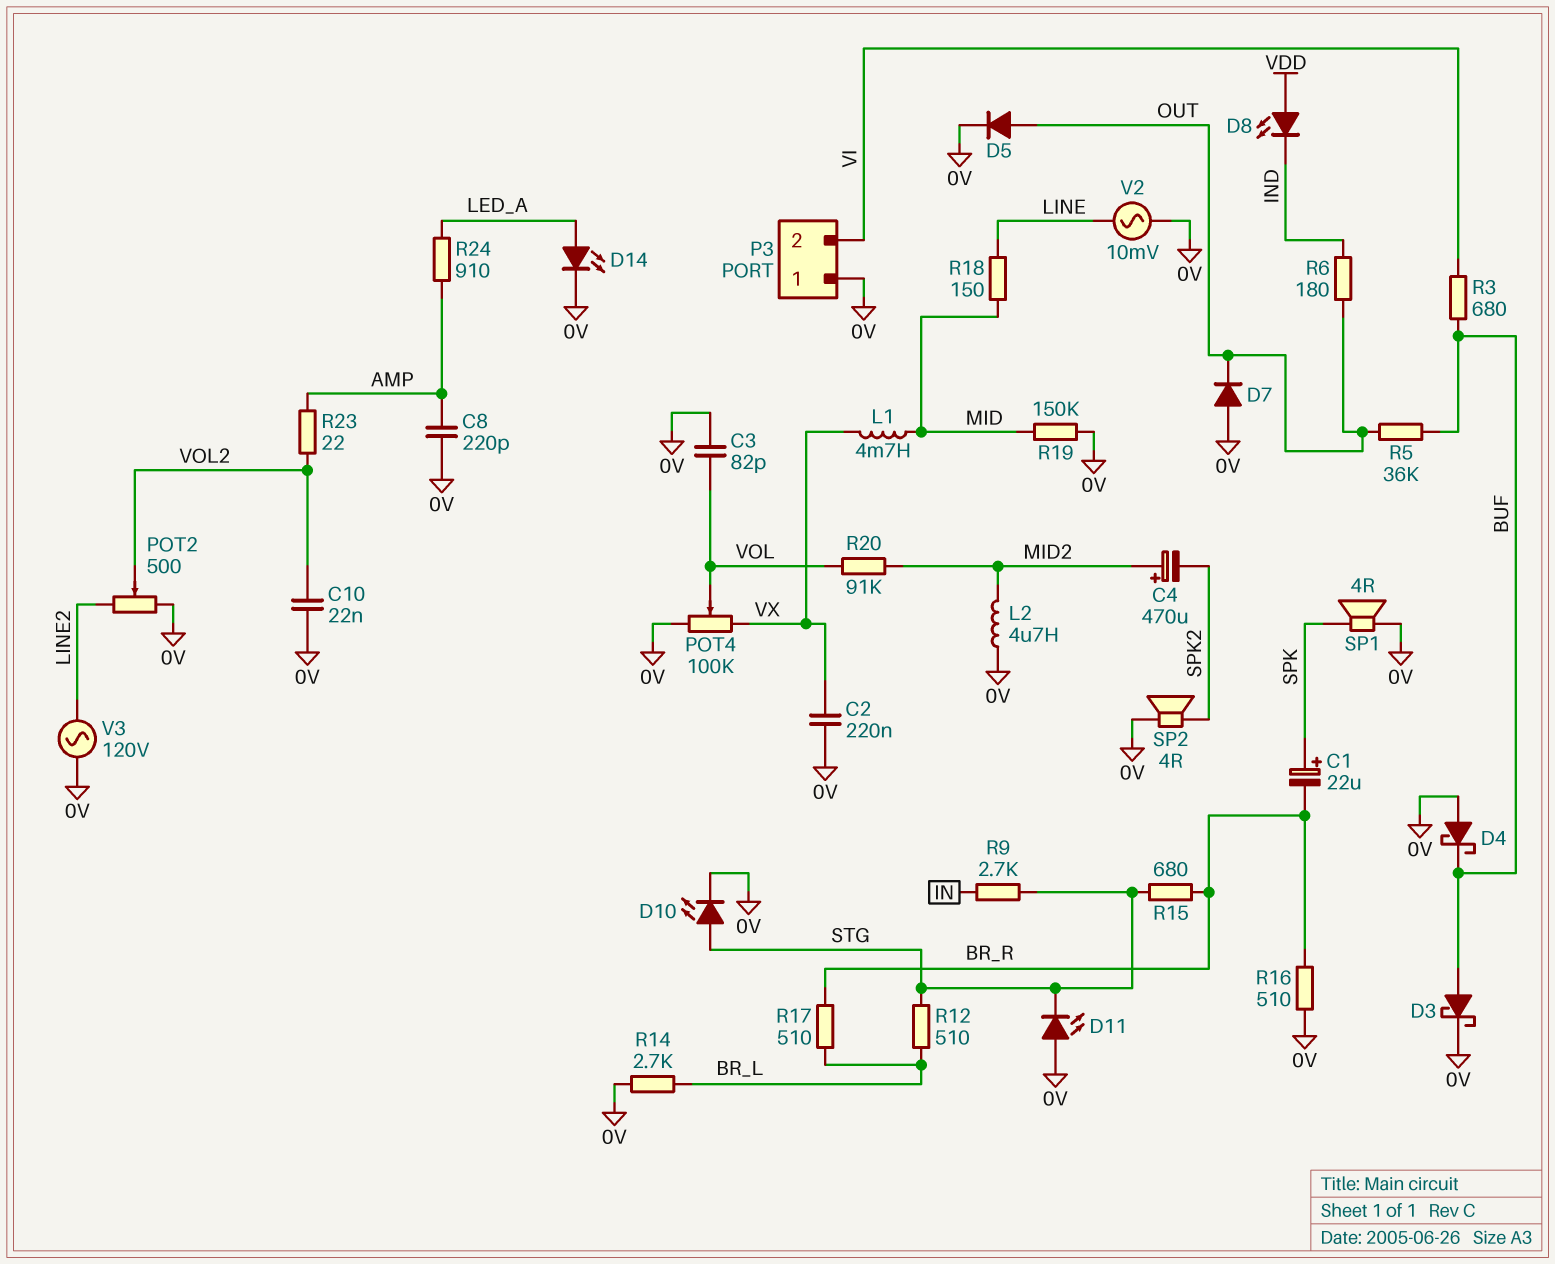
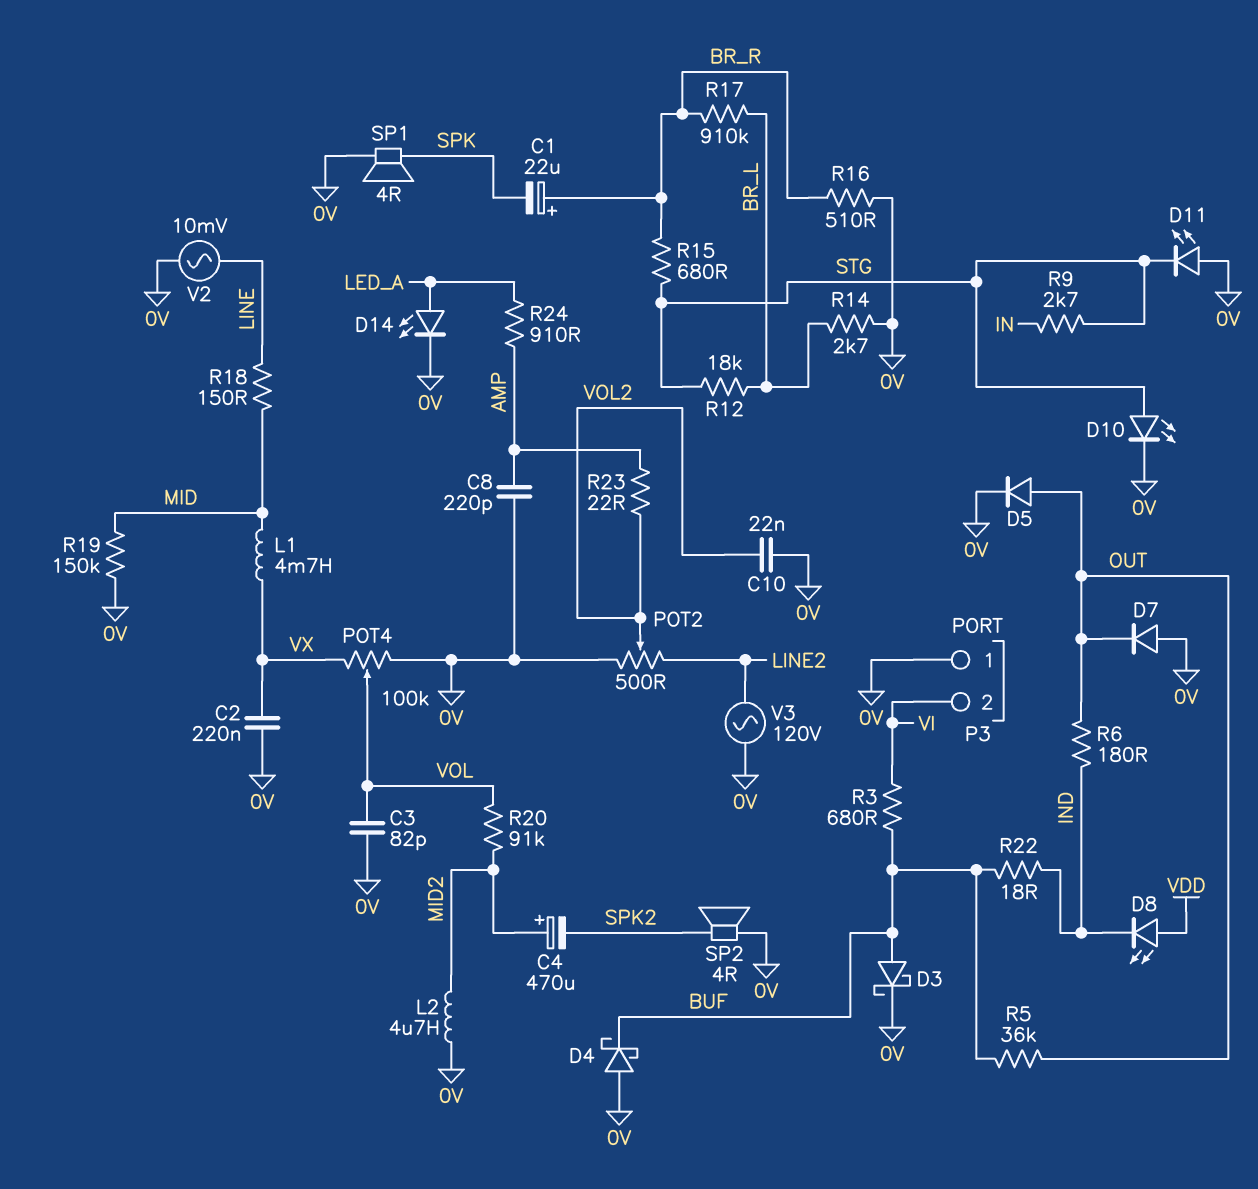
C1: 22uF (plus SPK, minus BR_R) -> 22uF (plus BR_R, minus SPK)
R12: 510 (BR_L, STG) -> 18k (BR_L, STG)
R17: 510 (BR_L, BR_R) -> 910k (BR_L, BR_R)
R22: none -> 18 (BUF, IND)

